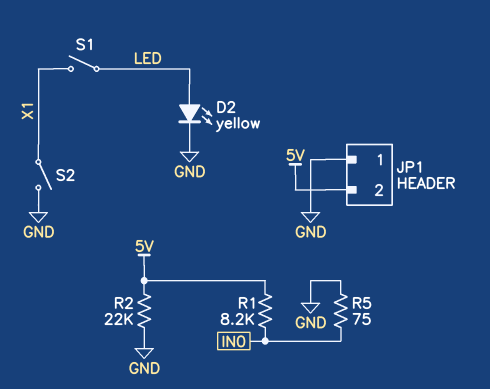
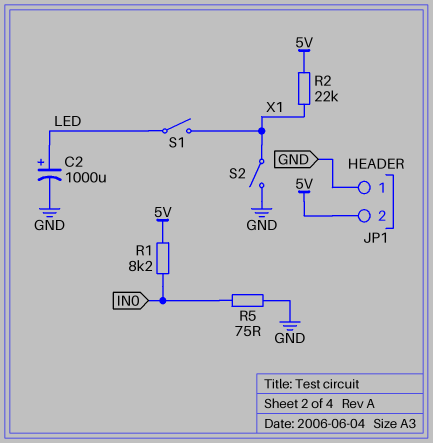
C2: none -> 1000uF (plus LED, minus GND)
D2: LED yellow (A LED, K GND) -> none
R2: 22k (5V, GND) -> 22k (5V, X1)

